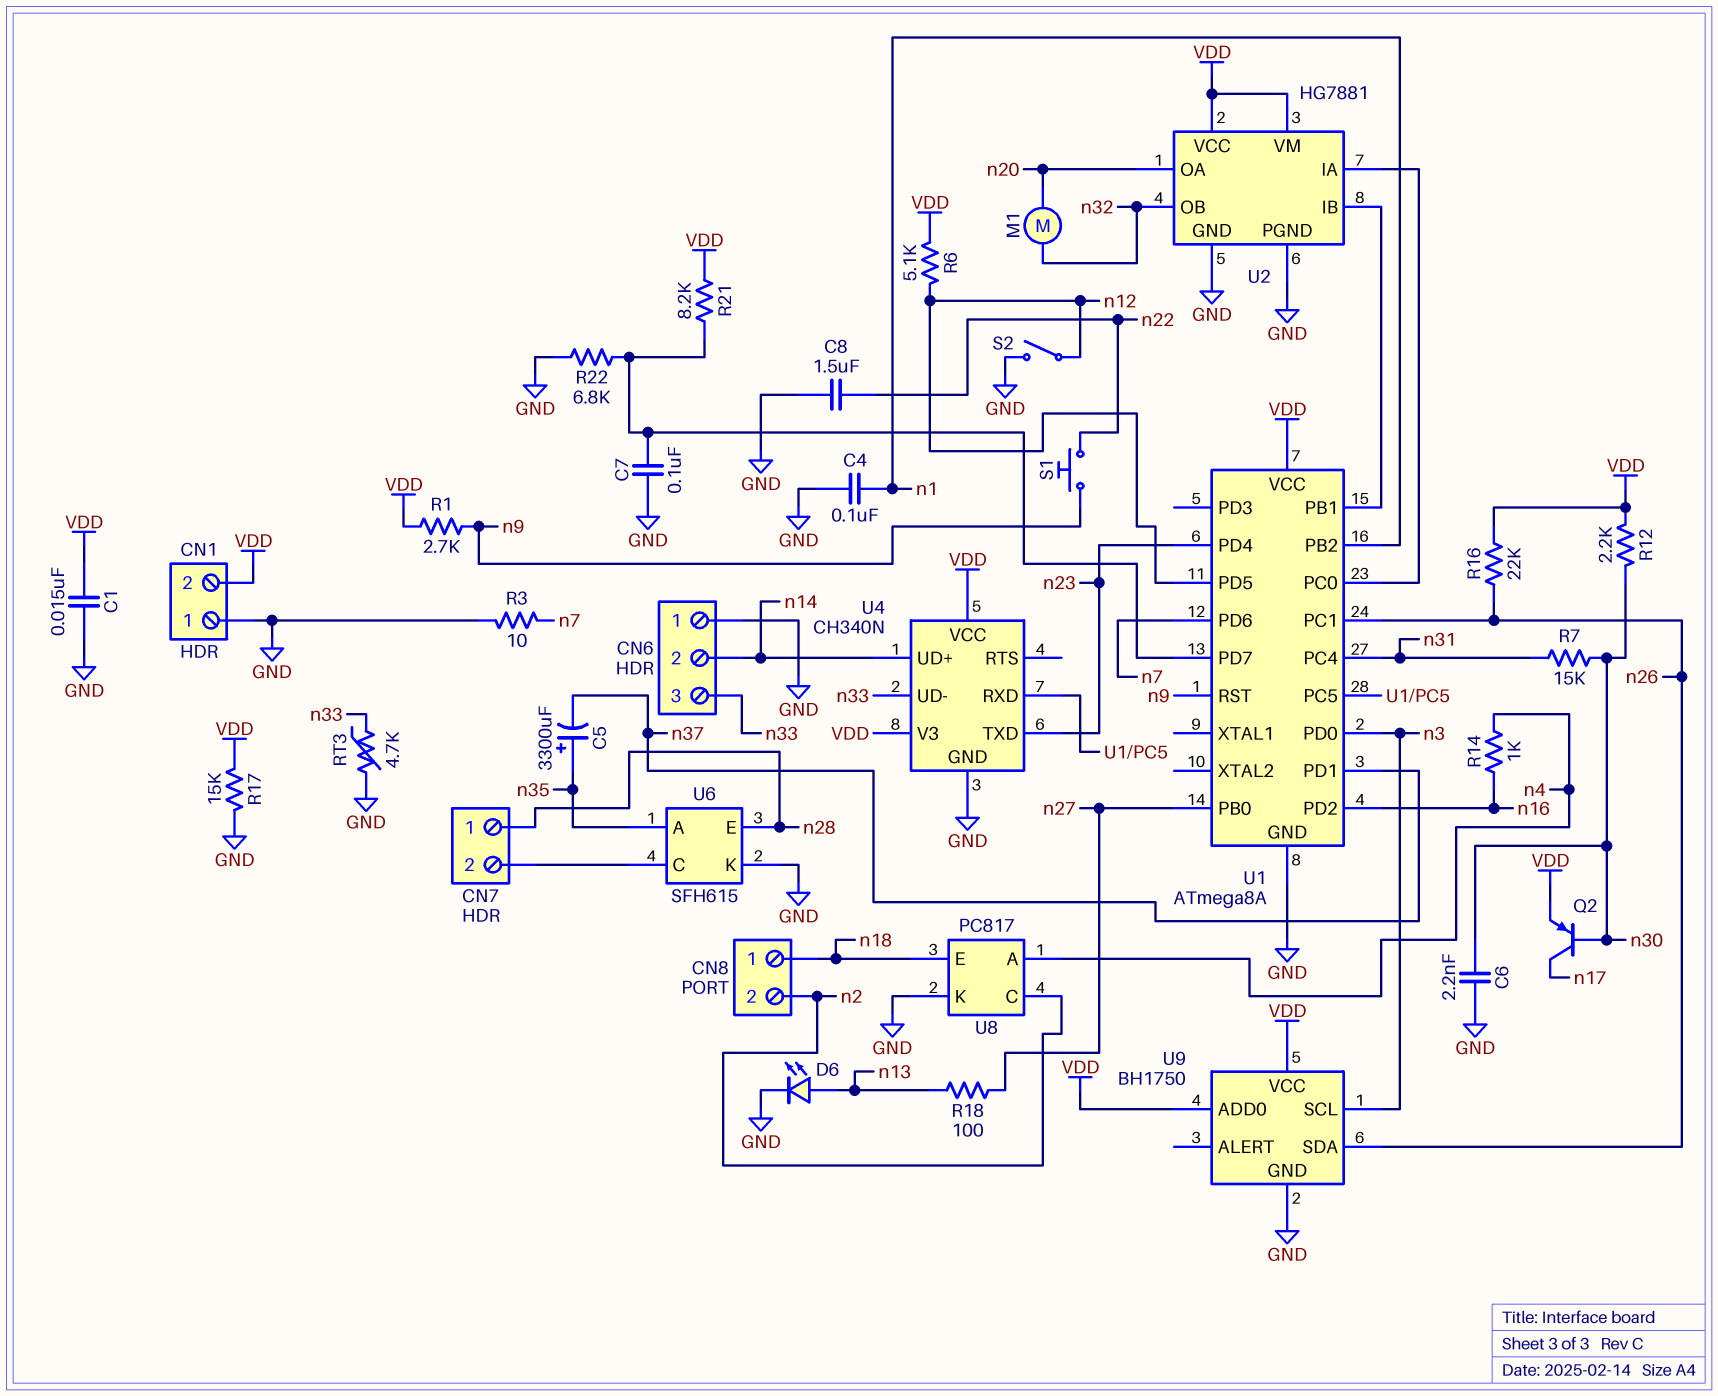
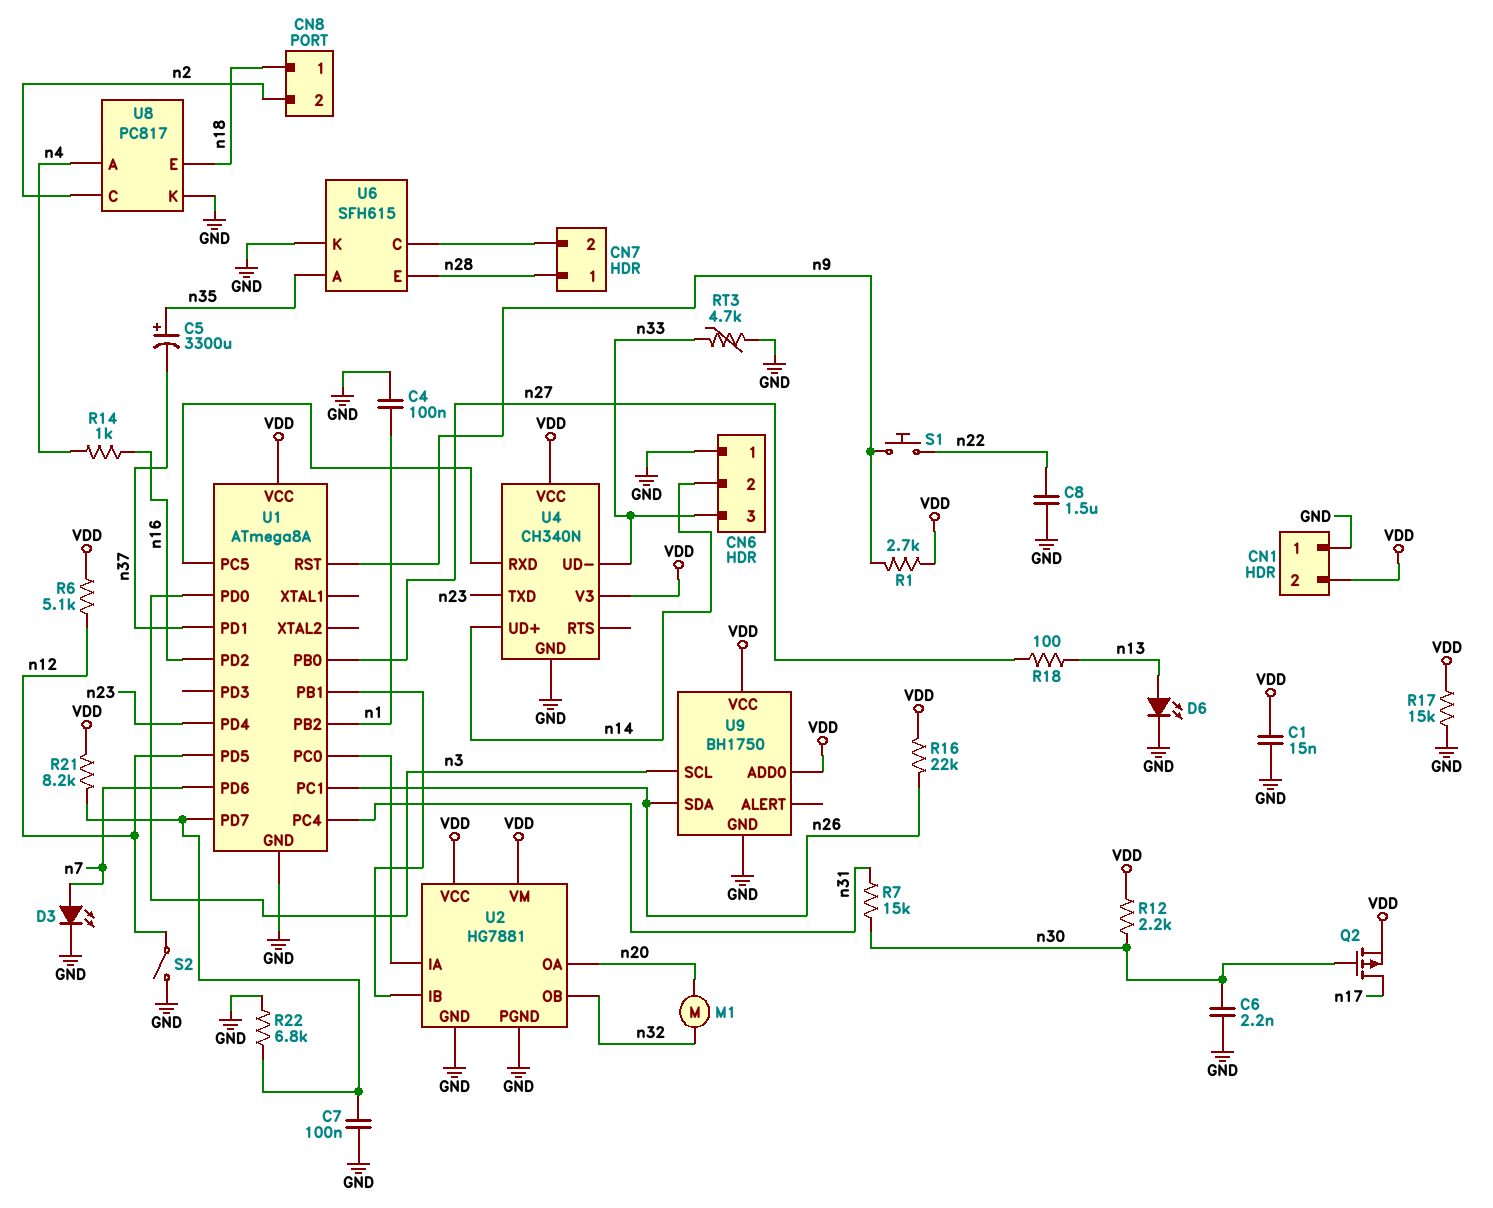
D3: none -> LED (A n7, K GND)
Q2: PNP (B n30, C n17, E VDD) -> PMOS (G n30, D n17, S VDD)
R3: 10 (GND, n7) -> none

